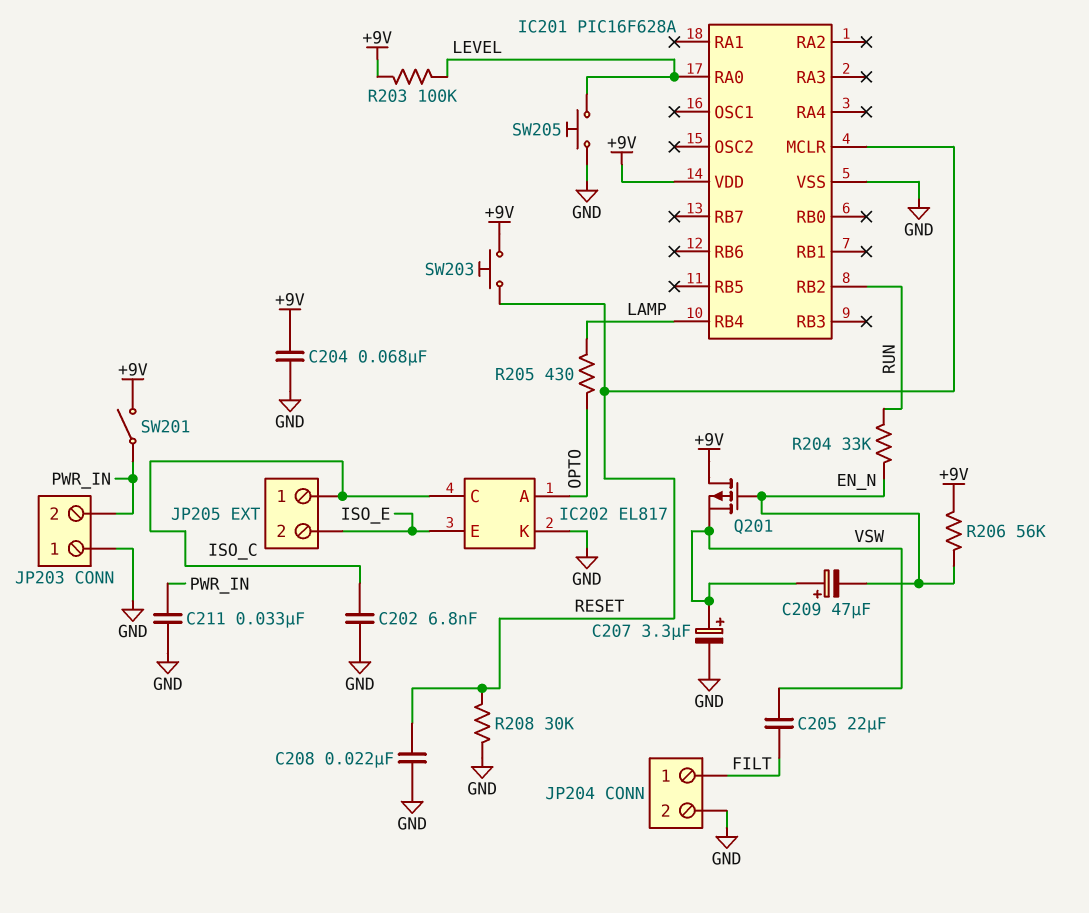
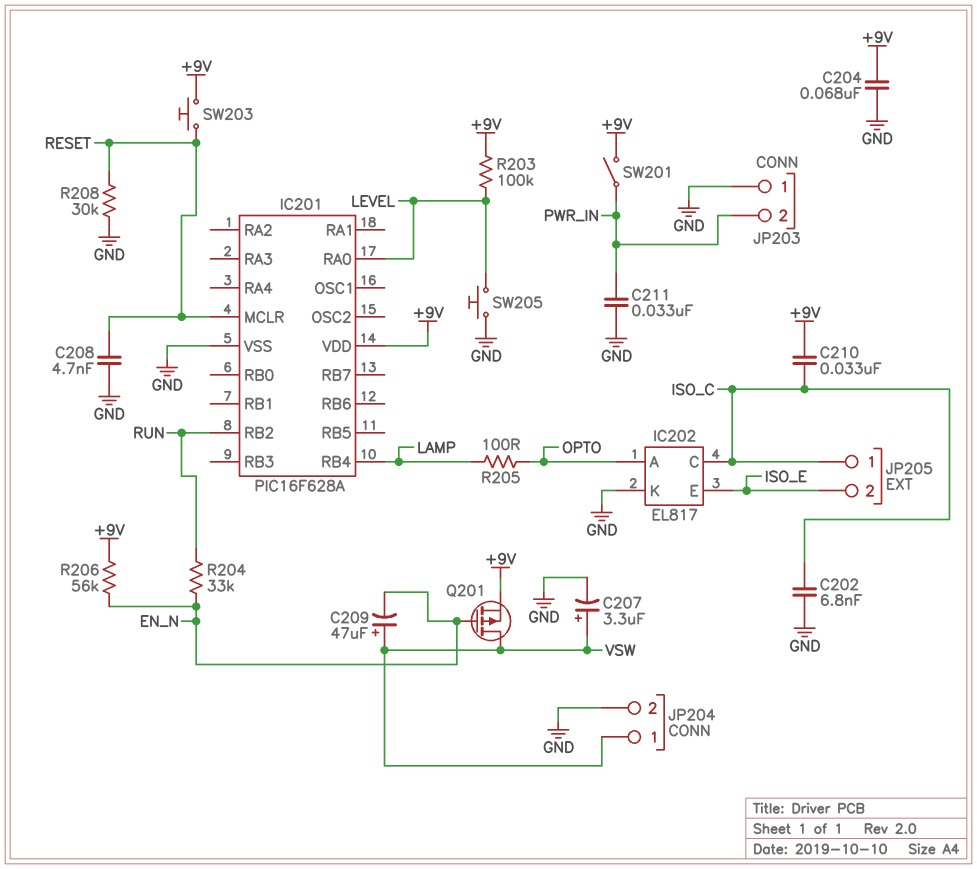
C205: 22uF (FILT, VSW) -> none
C208: 22nF (GND, RESET) -> 4.7nF (GND, RESET)
C210: none -> 33nF (+9V, ISO_C)
JP204 pin 1: FILT -> VSW
Q201: PMOS (G EN_N, D +9V, S VSW) -> PMOS (G EN_N, D VSW, S +9V)
R205: 430 (LAMP, OPTO) -> 100 (LAMP, OPTO)

